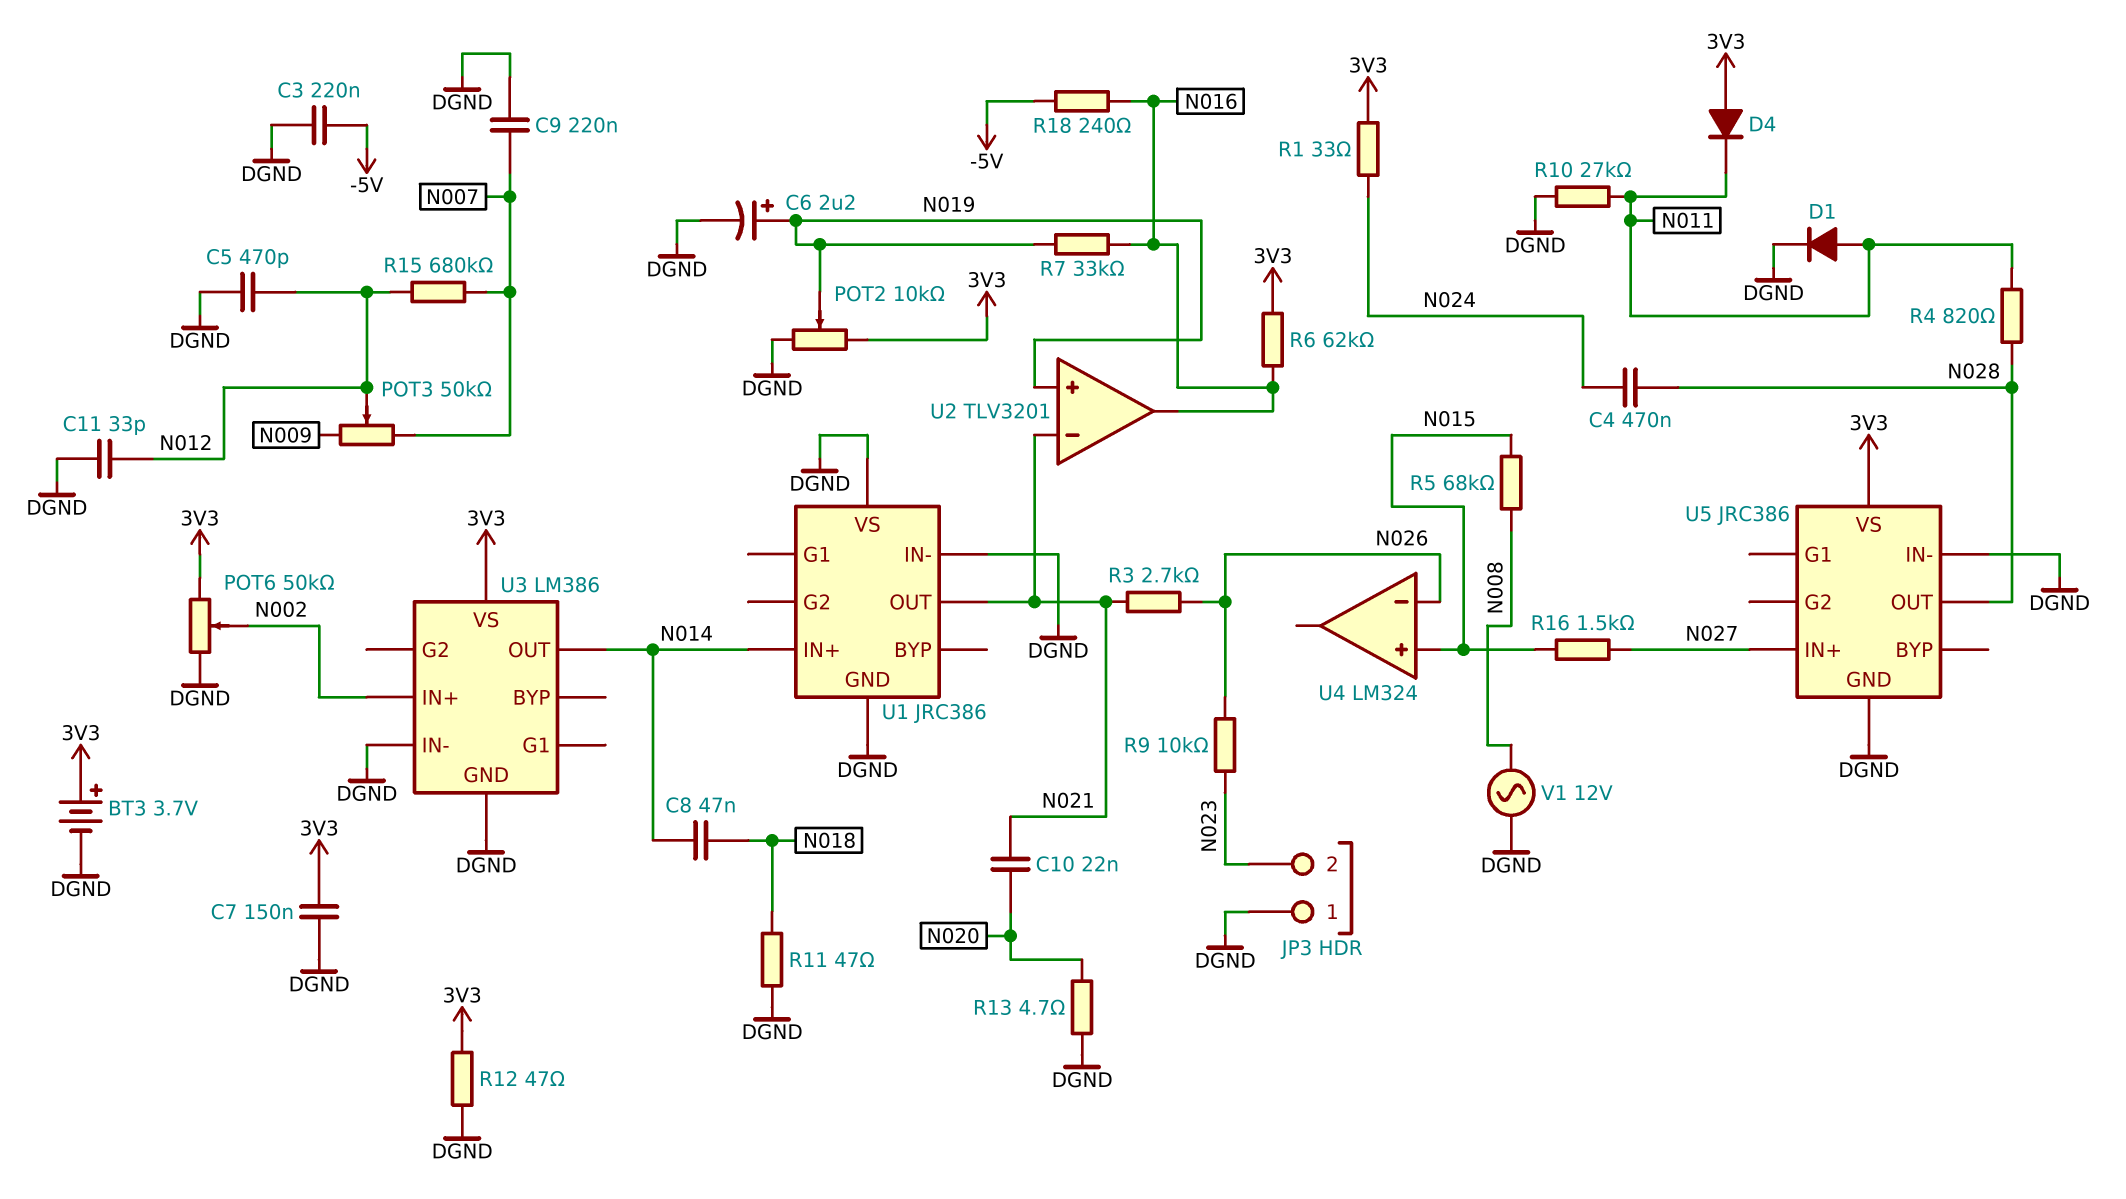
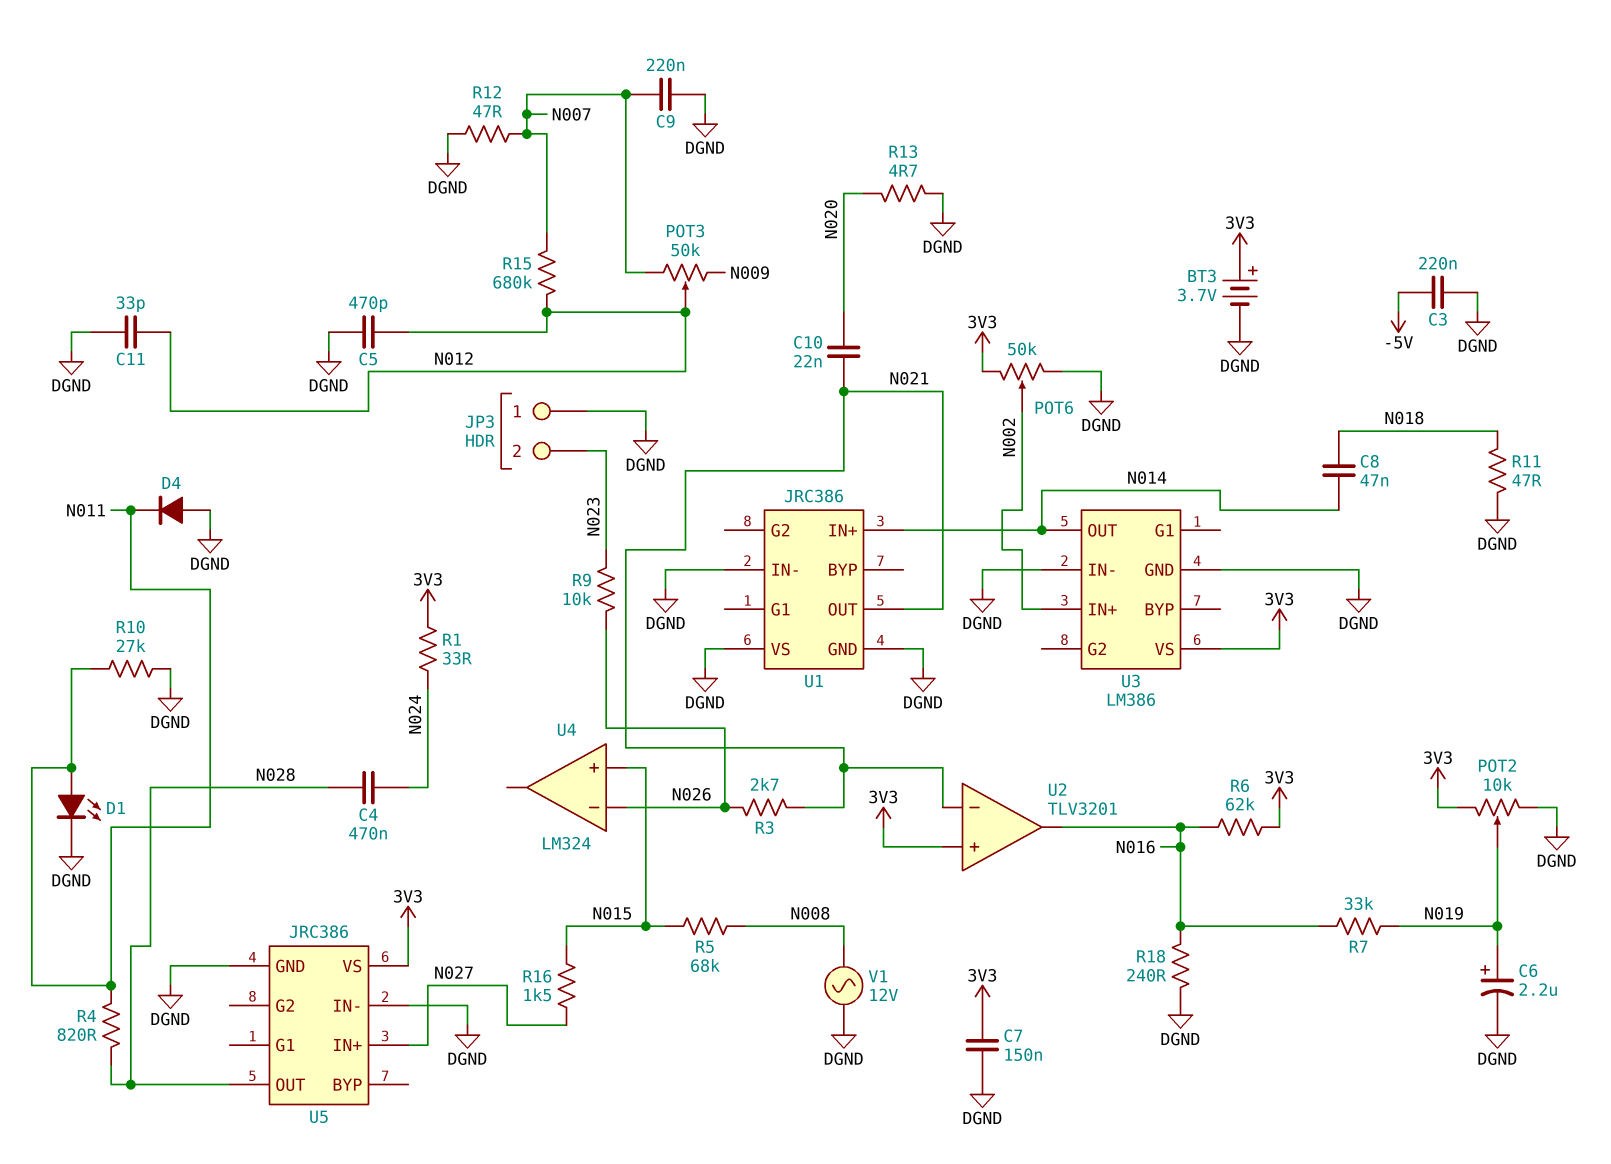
D1: diode (A N011, K DGND) -> LED (A N011, K DGND)
D4: diode (A 3V3, K N011) -> diode (A DGND, K N011)
R12: 47 (3V3, DGND) -> 47 (DGND, N007)
R18: 240 (-5V, N016) -> 240 (DGND, N016)
U2 pin in+: N019 -> 3V3

